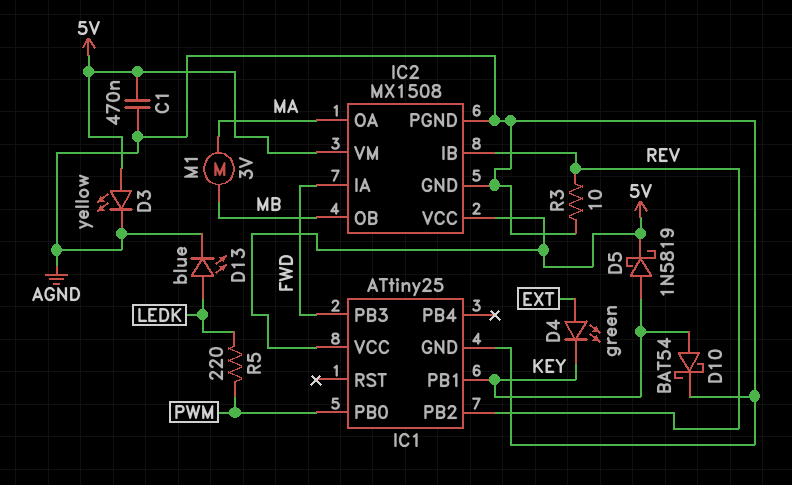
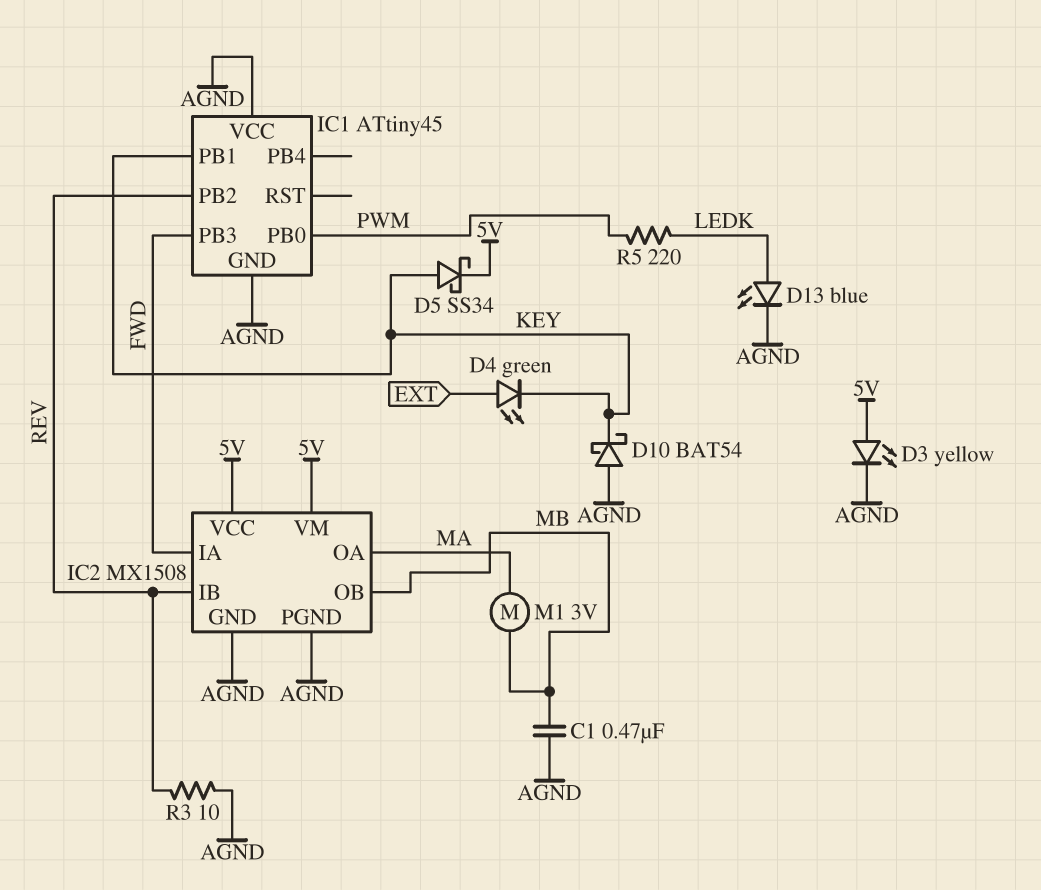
C1: 470nF (5V, AGND) -> 470nF (AGND, MB)
D5: schottky 1N5819 (A KEY, K 5V) -> schottky SS34 (A KEY, K 5V)
D10: schottky BAT54 (A KEY, K AGND) -> schottky BAT54 (A AGND, K KEY)
IC1: ATtiny25 -> ATtiny45
IC1 pin VCC: 5V -> AGND

